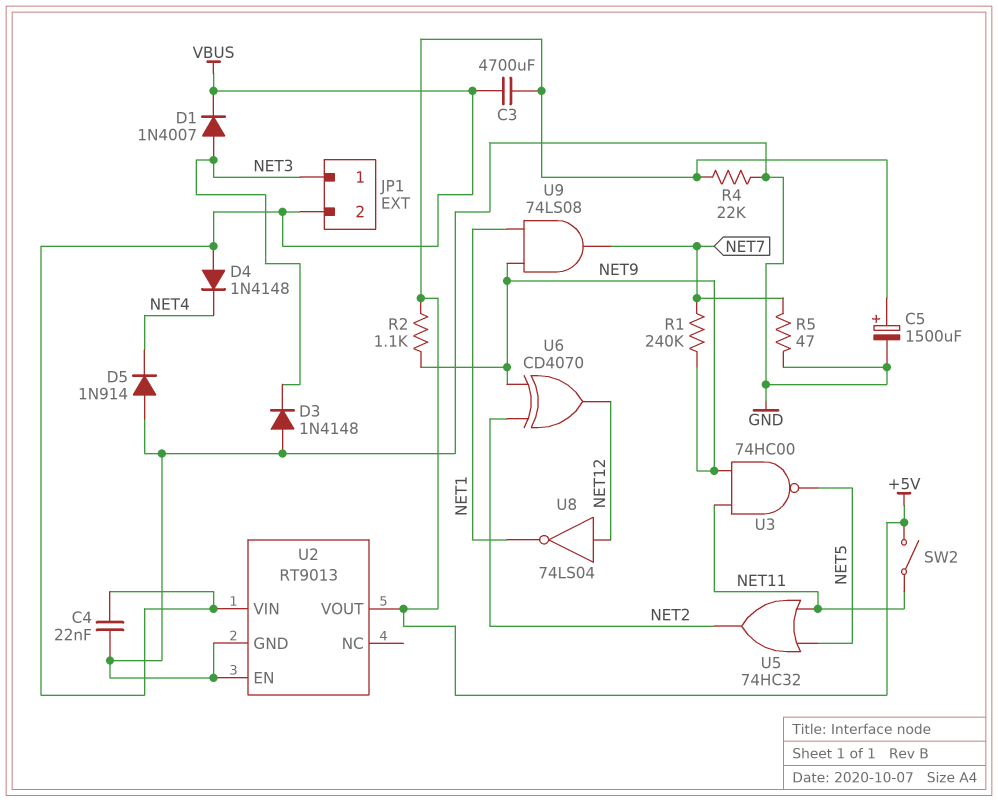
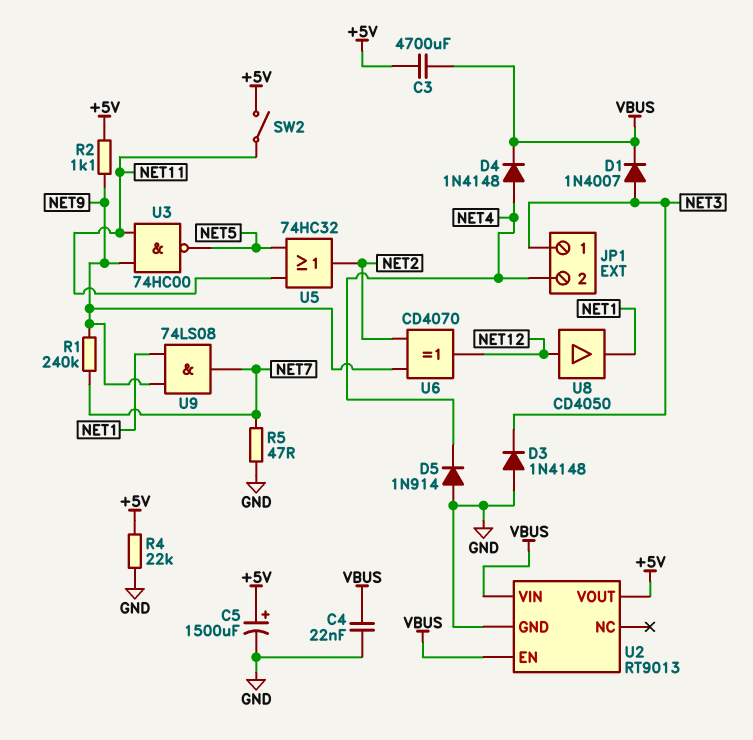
D4: diode 1N4148 (A VBUS, K NET4) -> diode 1N4148 (A NET4, K VBUS)
JP1 pin 2: VBUS -> NET4
U2 pin EN: GND -> VBUS
U8: NOT 74LS04 (in NET12, out NET1) -> buffer CD4050 (in NET12, out NET1)

